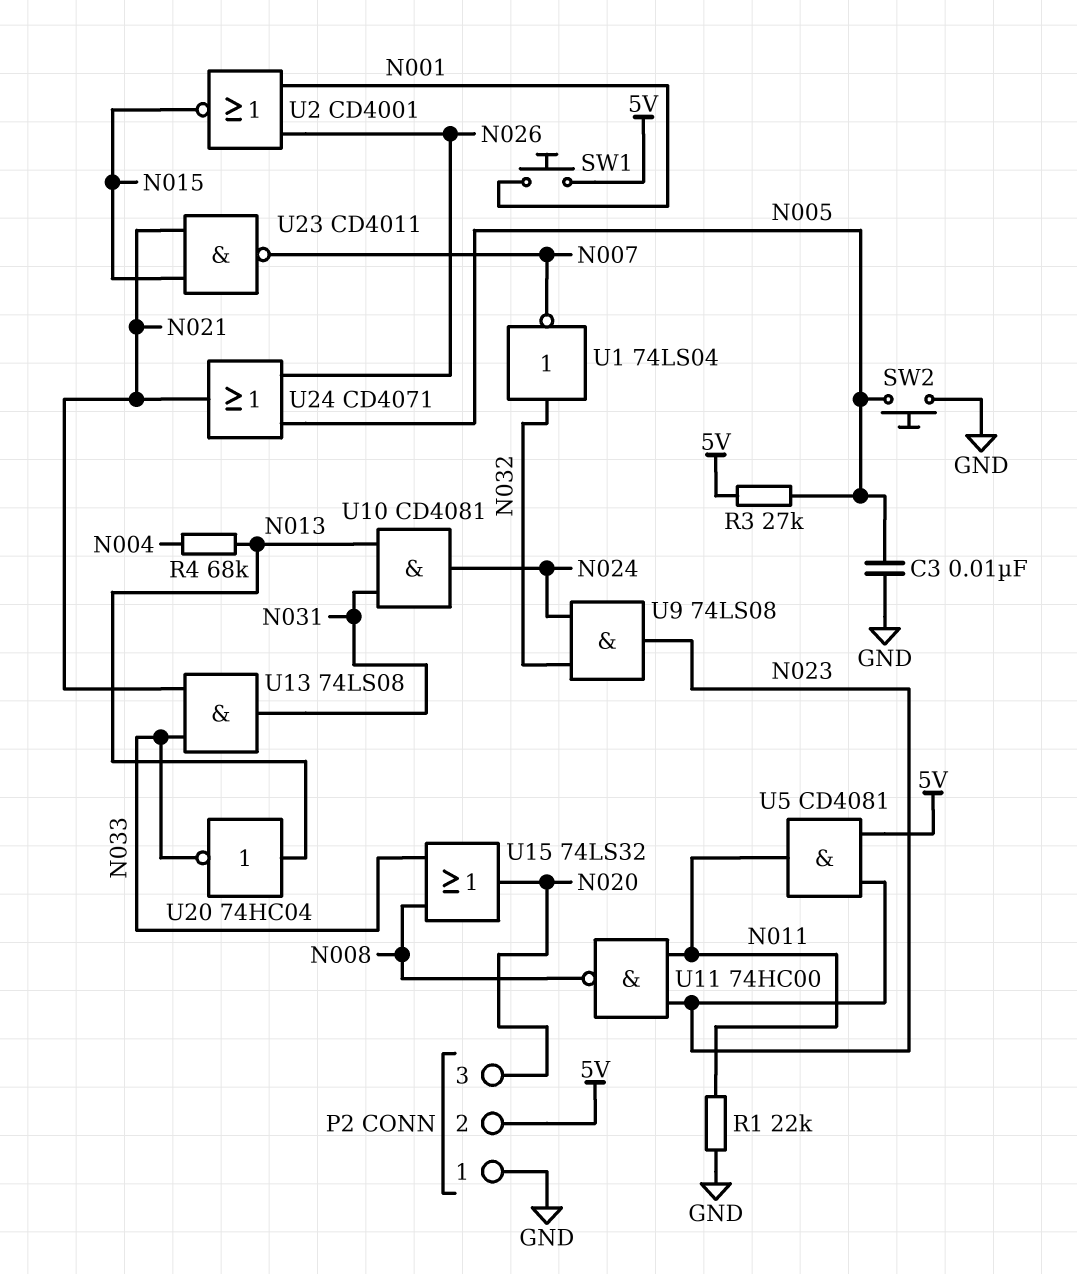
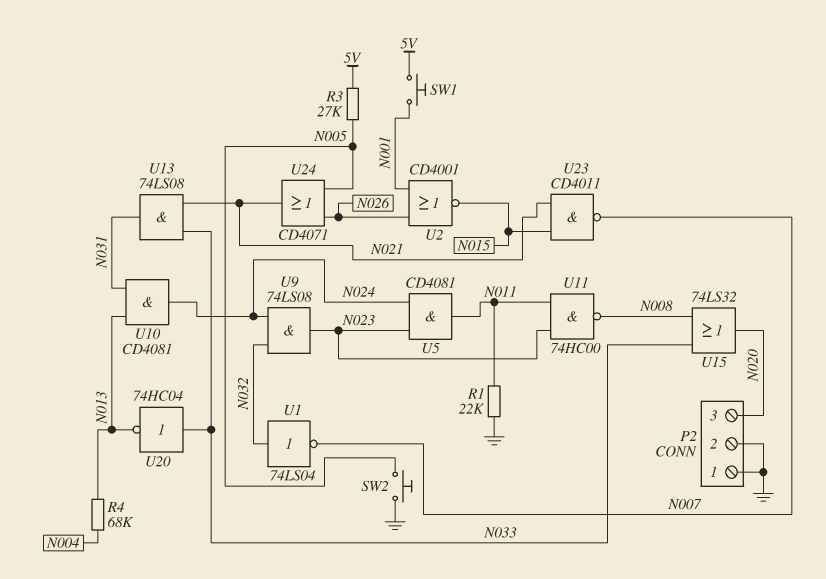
C3: 10nF (GND, N005) -> none
P2 pin 2: 5V -> GND
U5: AND CD4081 (in 5V, in N023, out N011) -> AND CD4081 (in N023, in N024, out N011)
U20: NOT 74HC04 (in N013, out N033) -> NOT 74HC04 (in N033, out N013)

